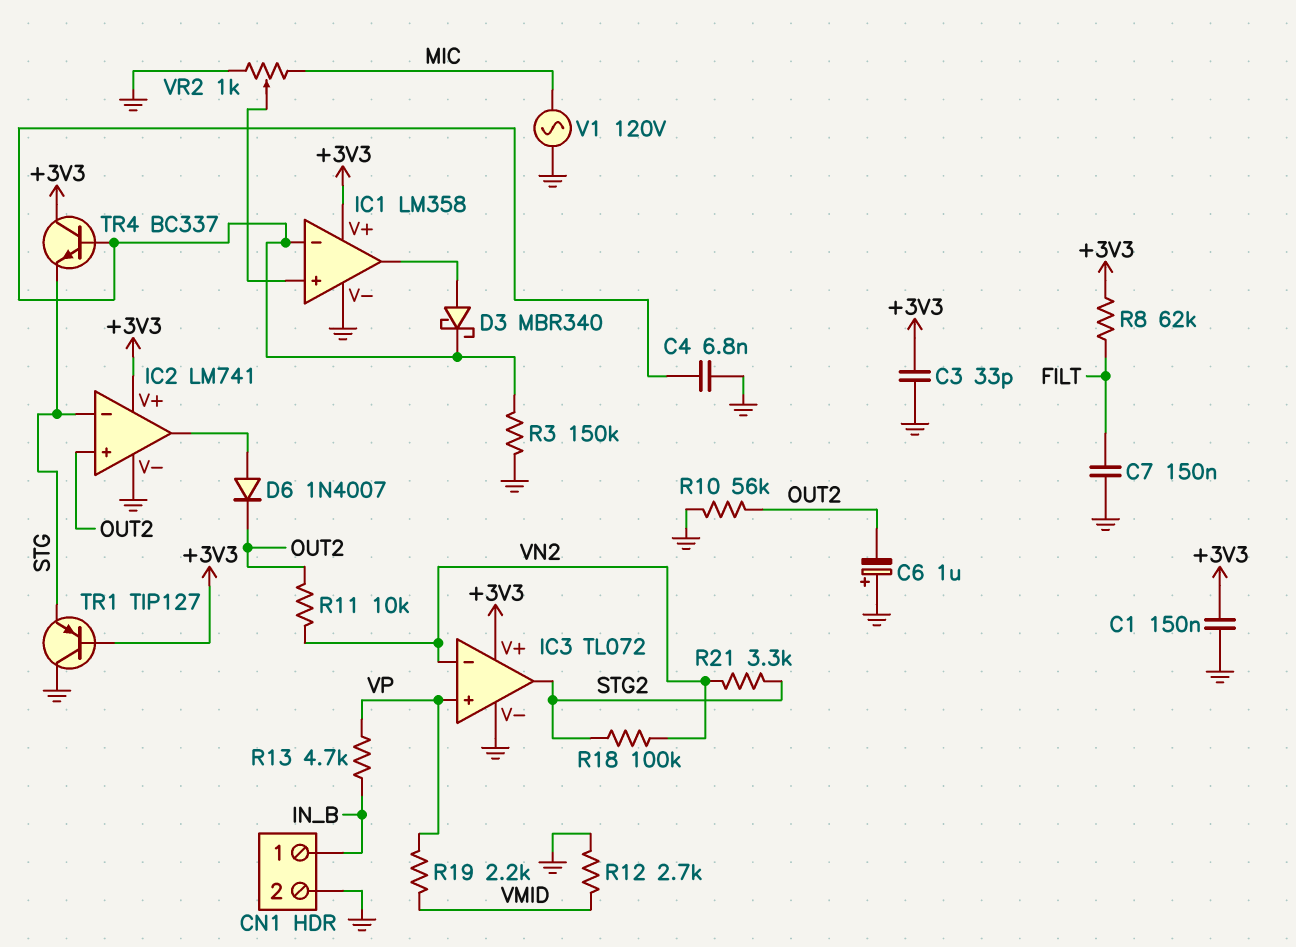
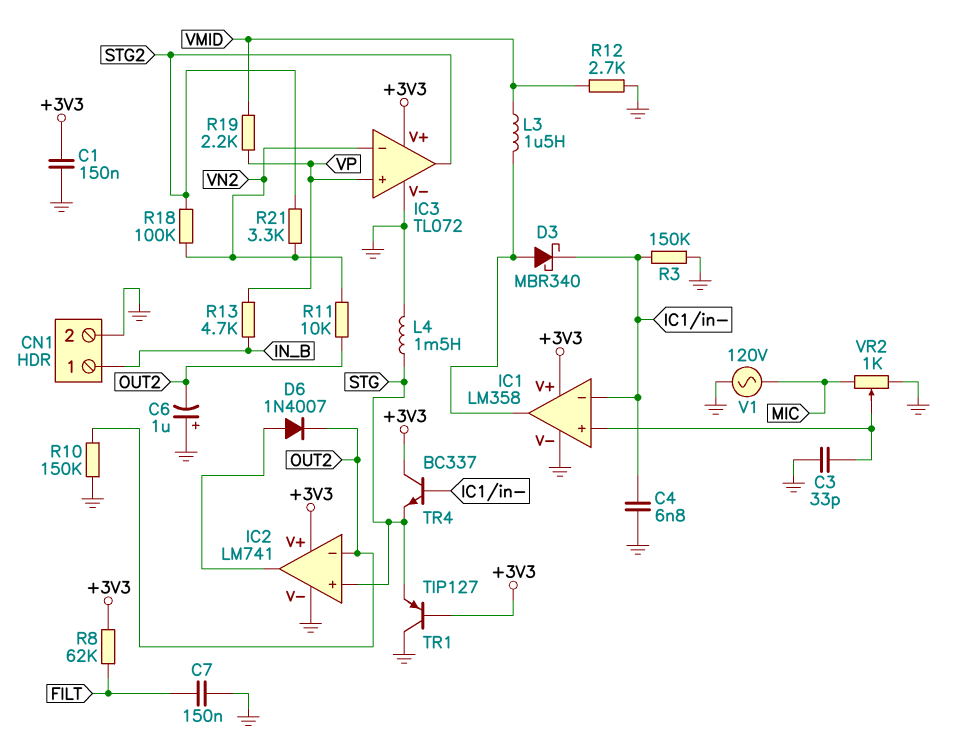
C3: 33pF (+3V3, GND) -> 33pF (GND, IC1/in+)
IC2 pin in+: OUT2 -> STG
IC2 pin in-: STG -> OUT2
L3: none -> 1.5uH (IC1/out, VMID)
L4: none -> 1.5mH (GND, STG)
R10: 56k (GND, OUT2) -> 150k (GND, OUT2)

